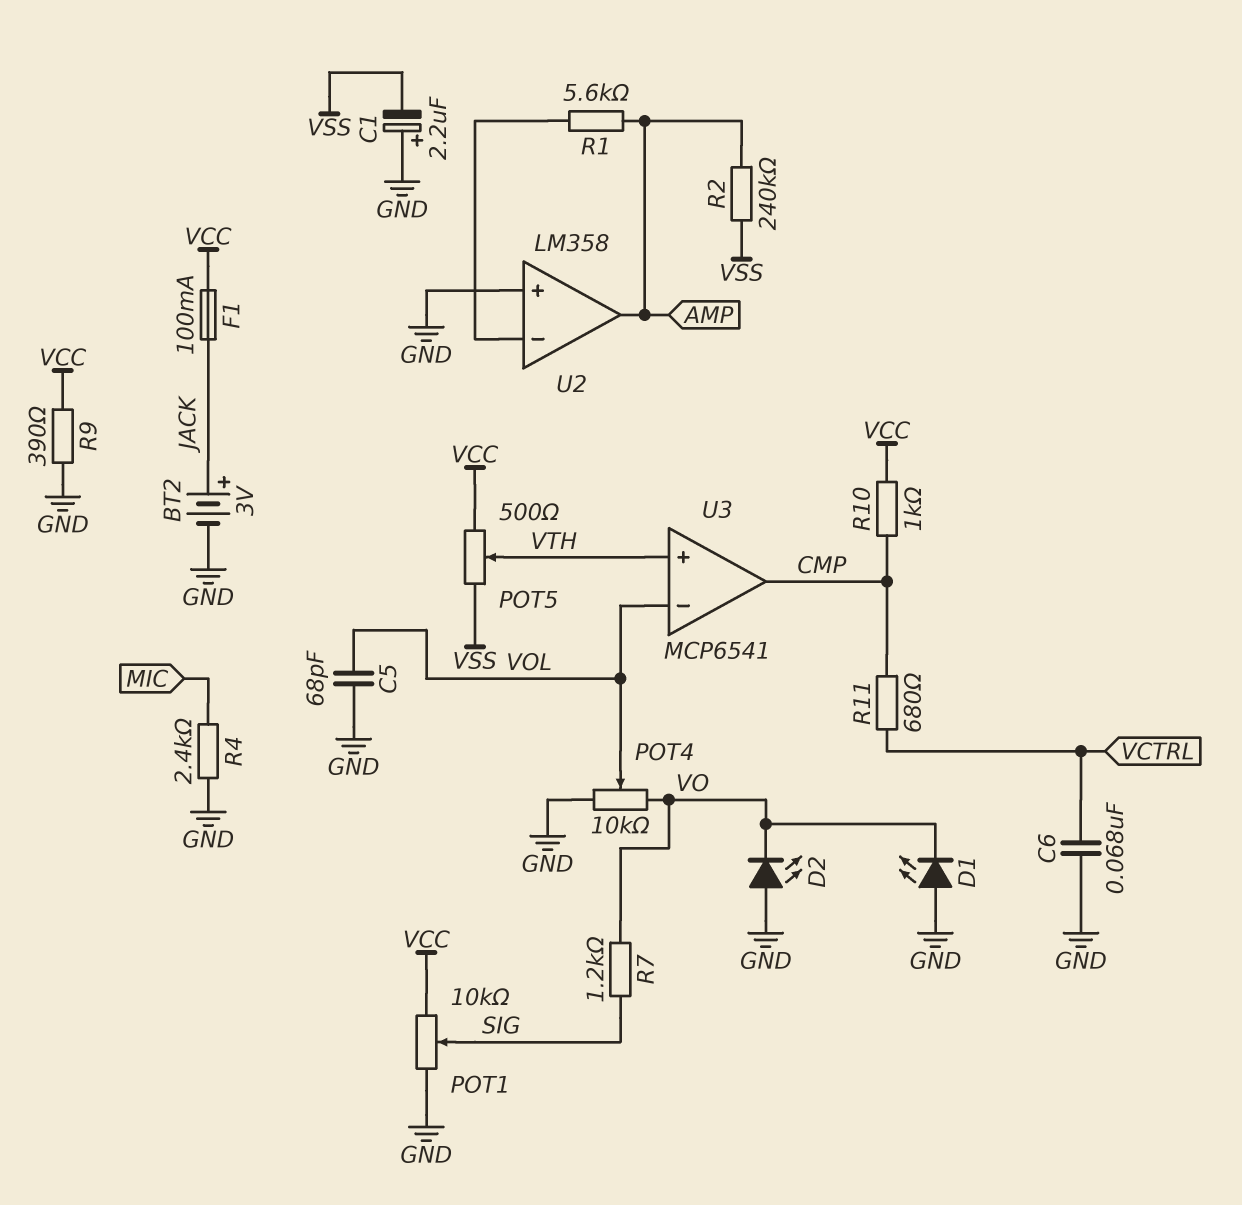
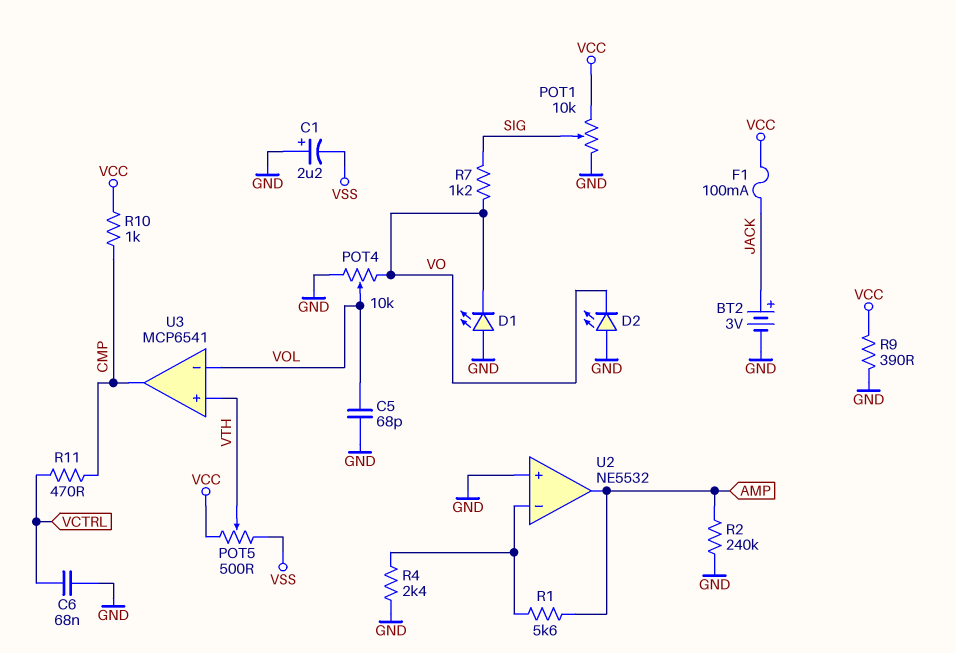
R2: 240k (AMP, VSS) -> 240k (AMP, GND)
R4: 2.4k (GND, MIC) -> 2.4k (GND, U2/in-)
R11: 680 (CMP, VCTRL) -> 470 (CMP, VCTRL)
U2: LM358 -> NE5532

